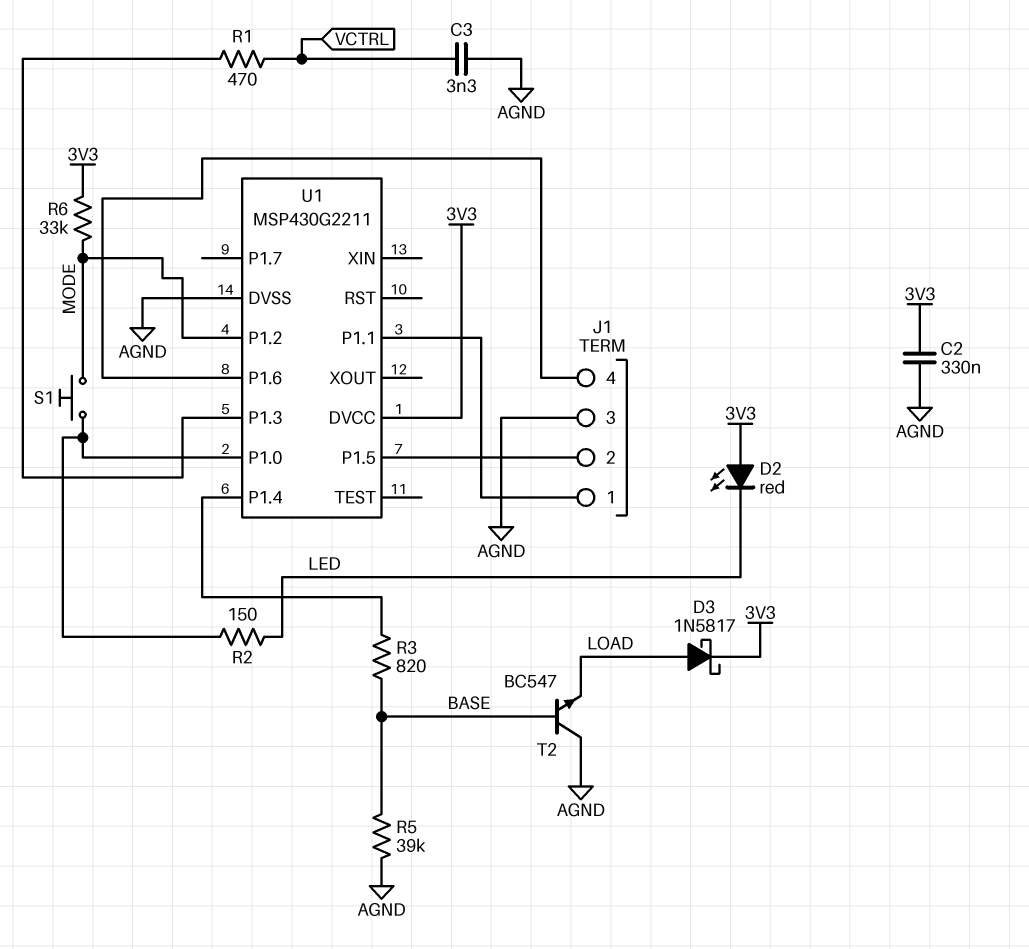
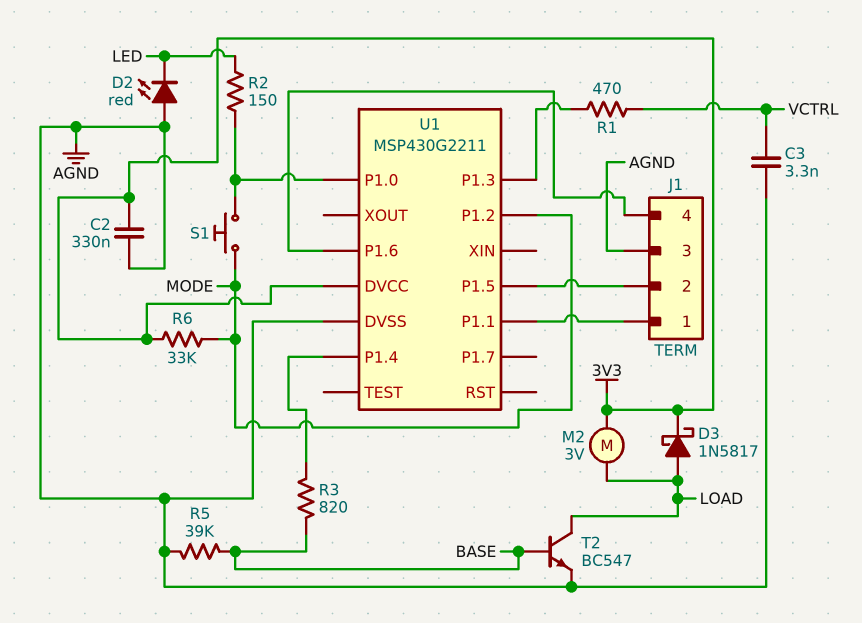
D2: LED red (A 3V3, K LED) -> LED red (A AGND, K LED)
M2: none -> motor 3V (3V3, LOAD)
T2: NPN BC547 (B BASE, C AGND, E LOAD) -> NPN BC547 (B BASE, C LOAD, E AGND)

